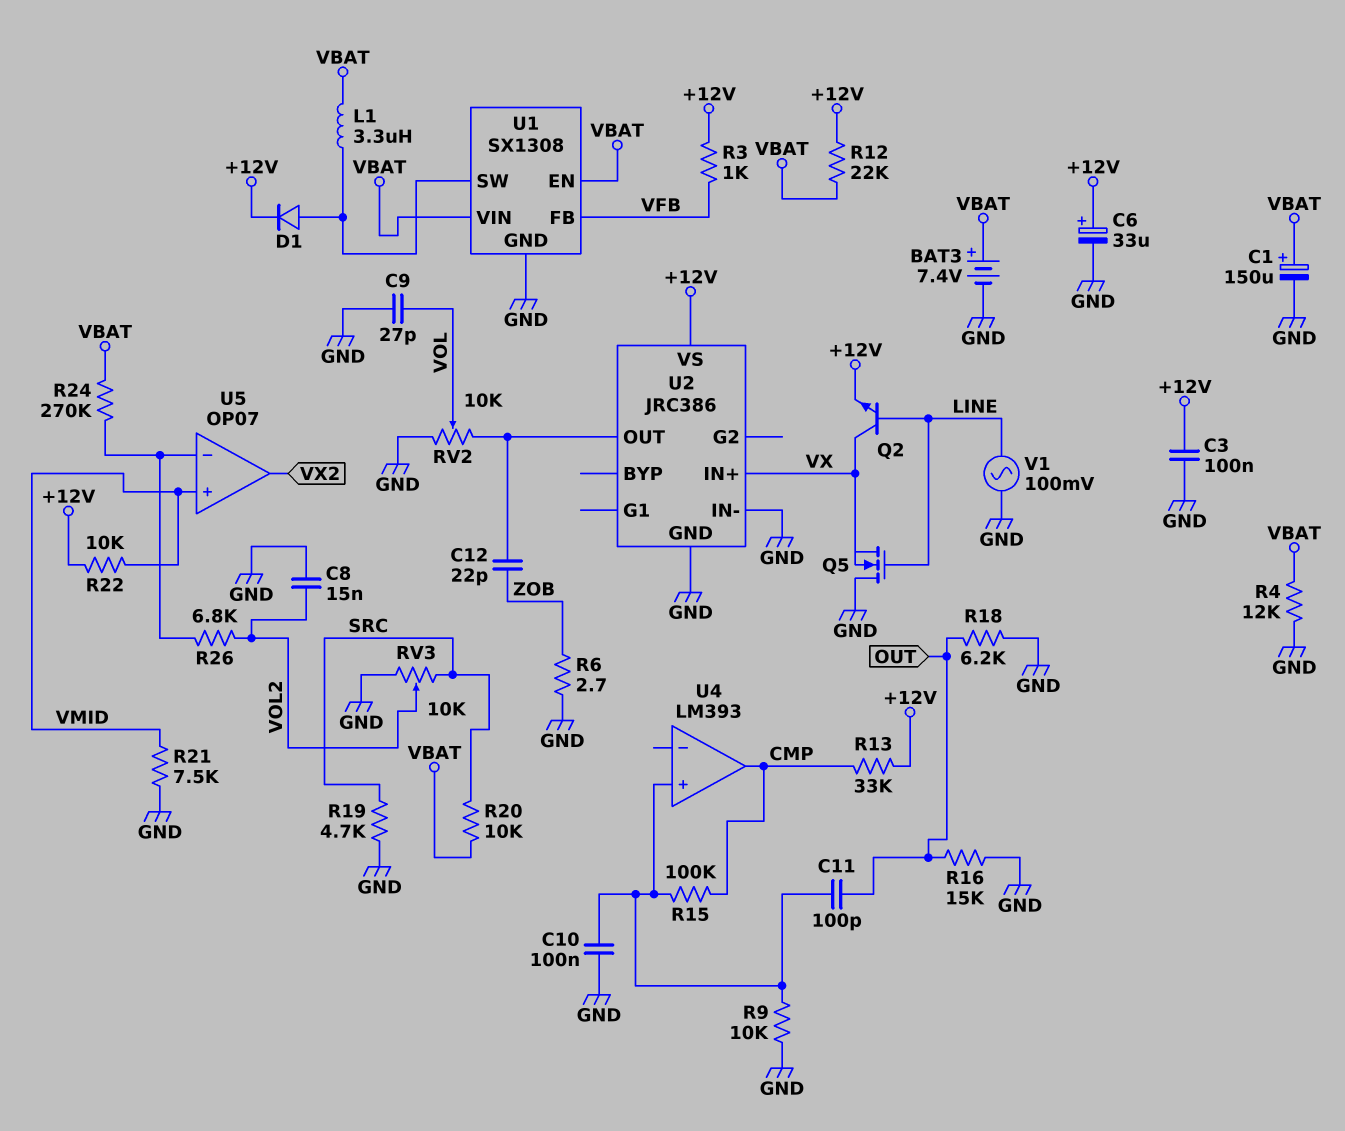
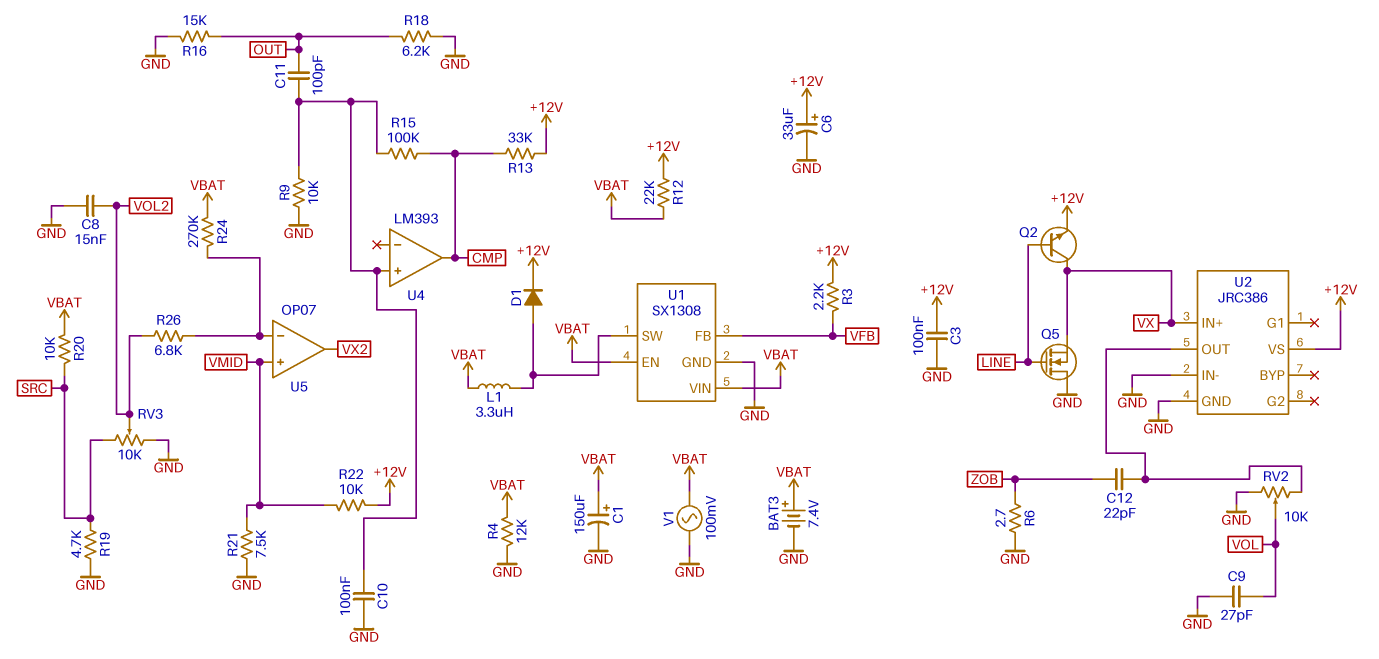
R3: 1k (+12V, VFB) -> 2.2k (+12V, VFB)
V1: AC 100mV (GND, LINE) -> AC 100mV (GND, VBAT)

